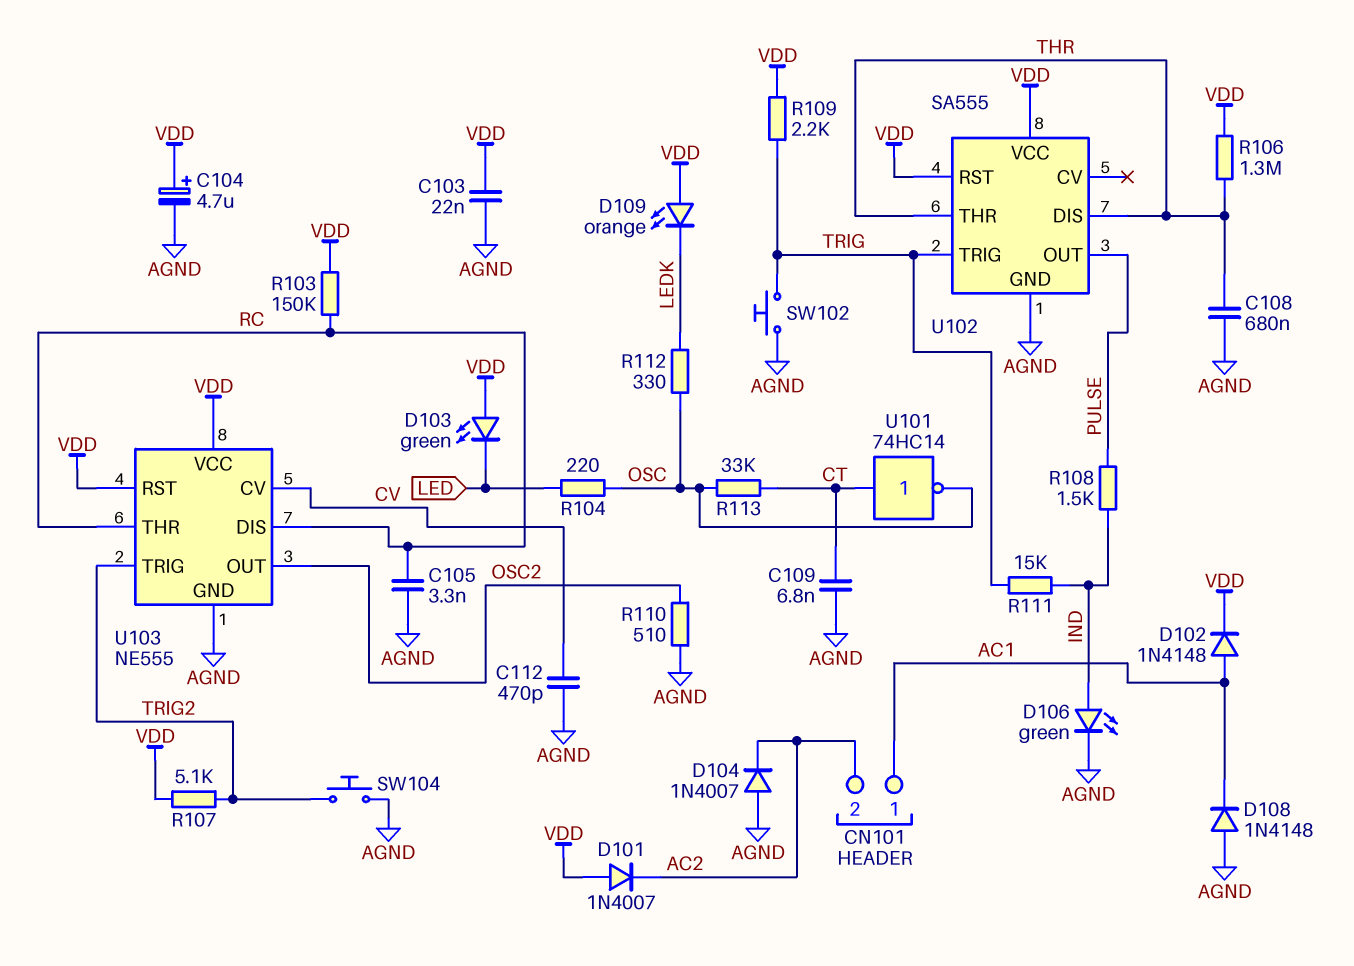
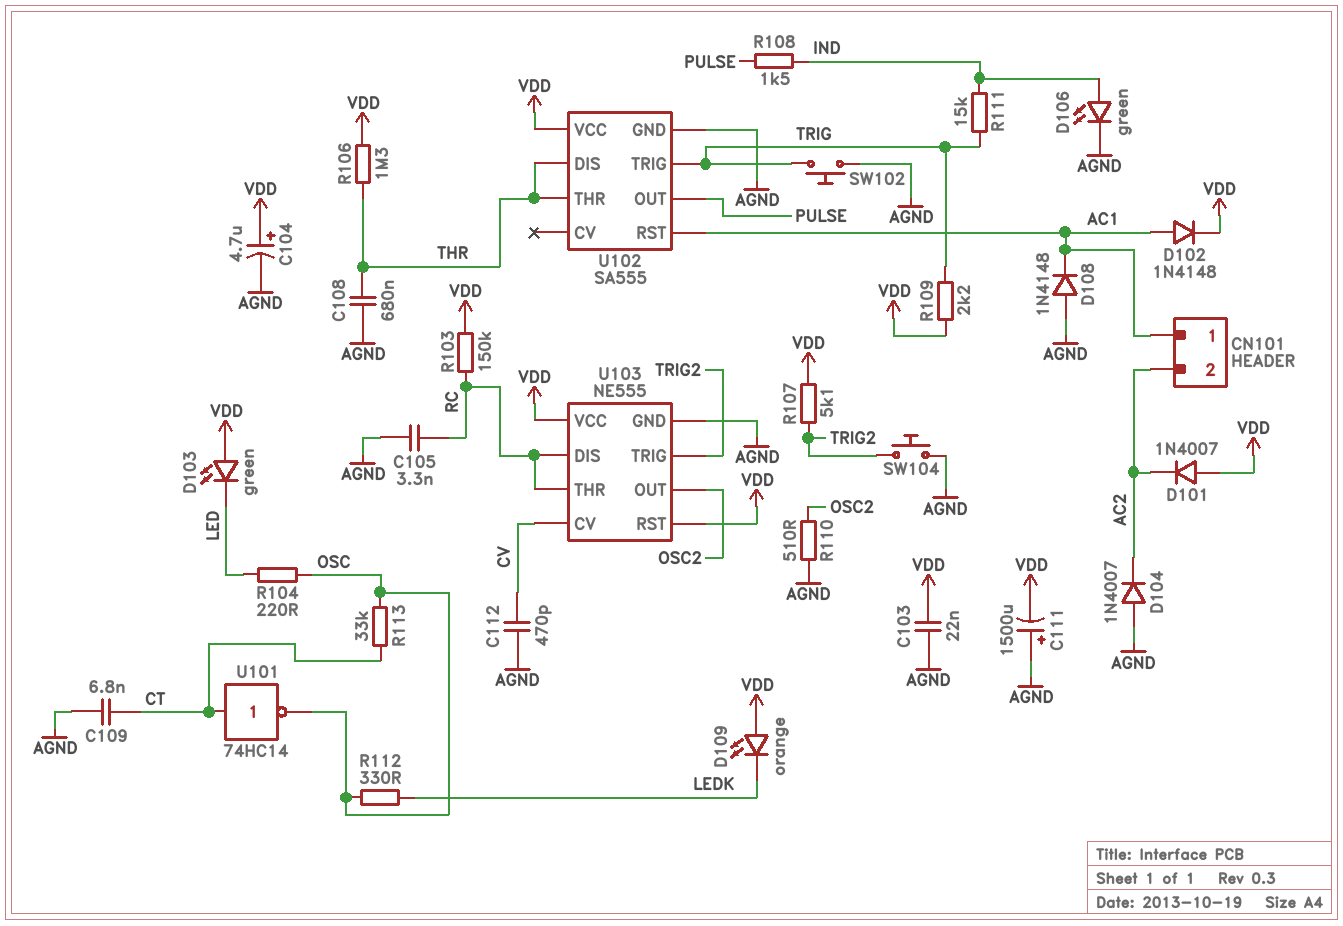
C111: none -> 1500uF (plus AGND, minus VDD)
U102 pin RST: VDD -> AC1

